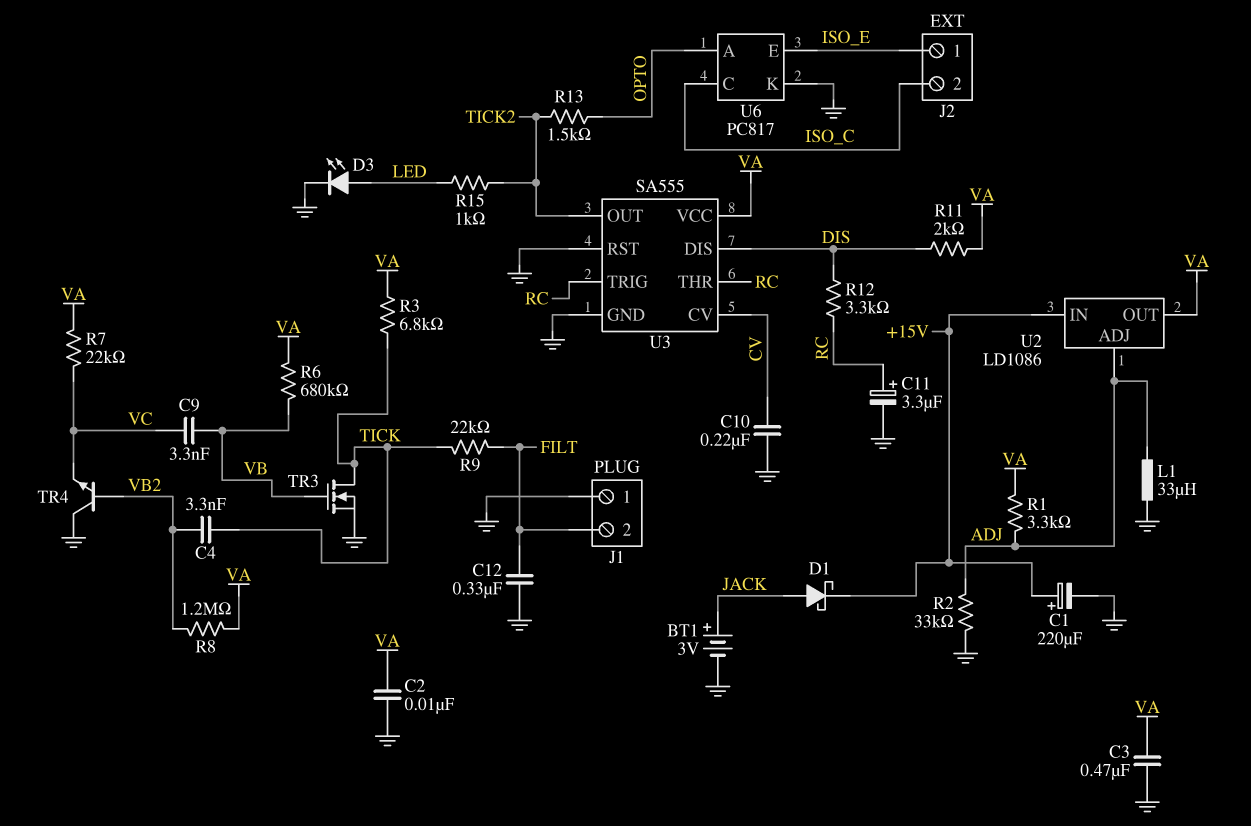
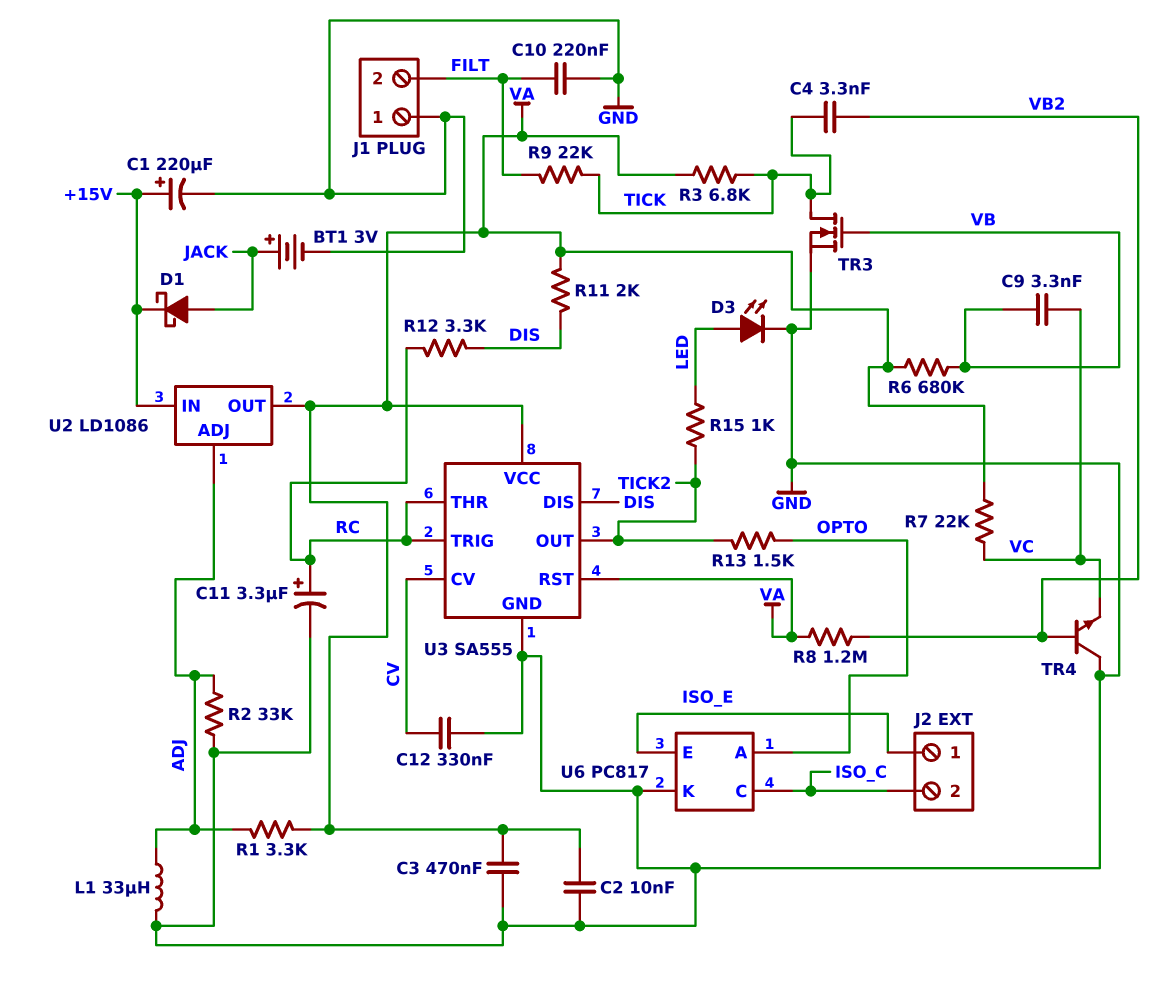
C10: 220nF (CV, GND) -> 220nF (FILT, GND)
C12: 330nF (FILT, GND) -> 330nF (CV, GND)
U3 pin RST: GND -> VA

